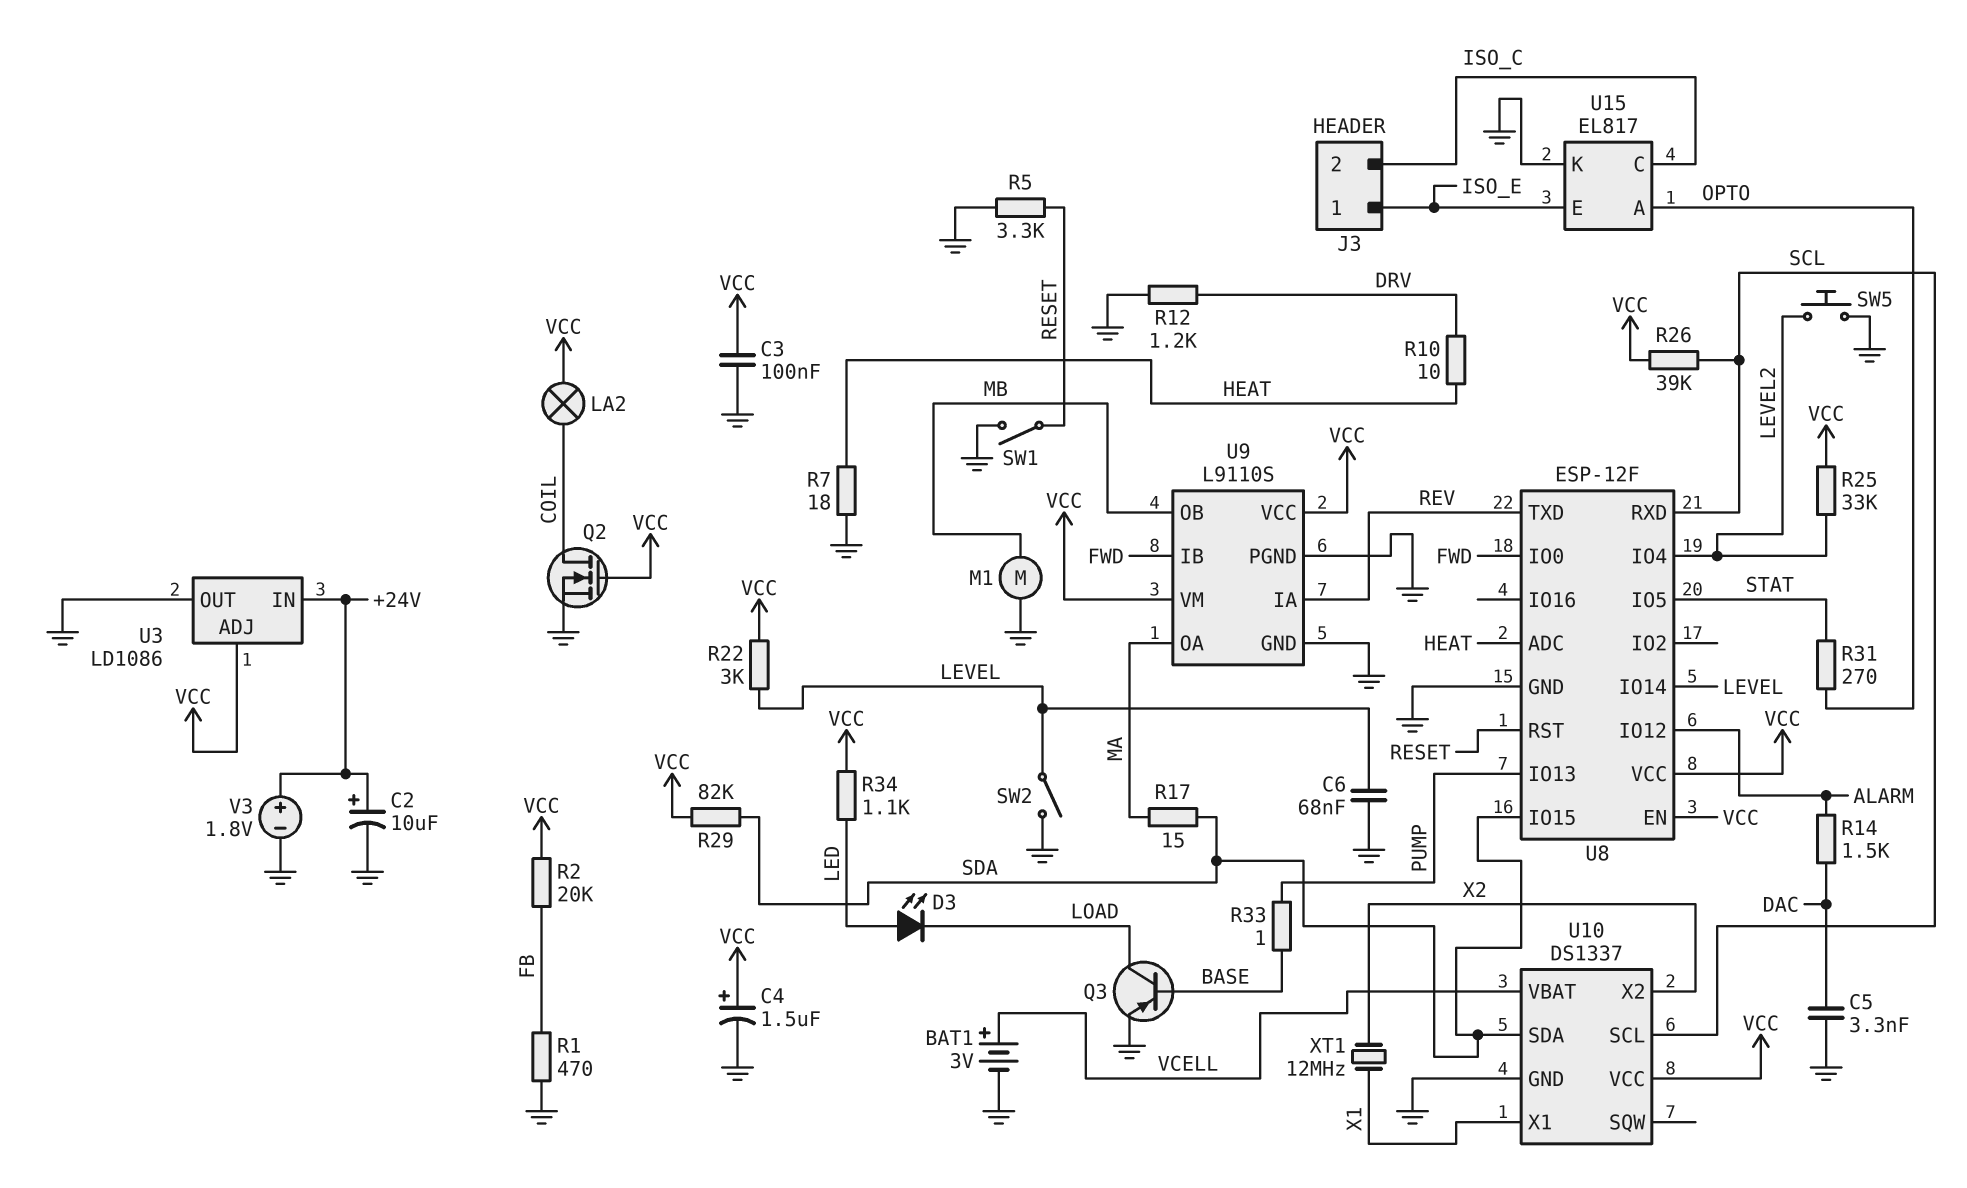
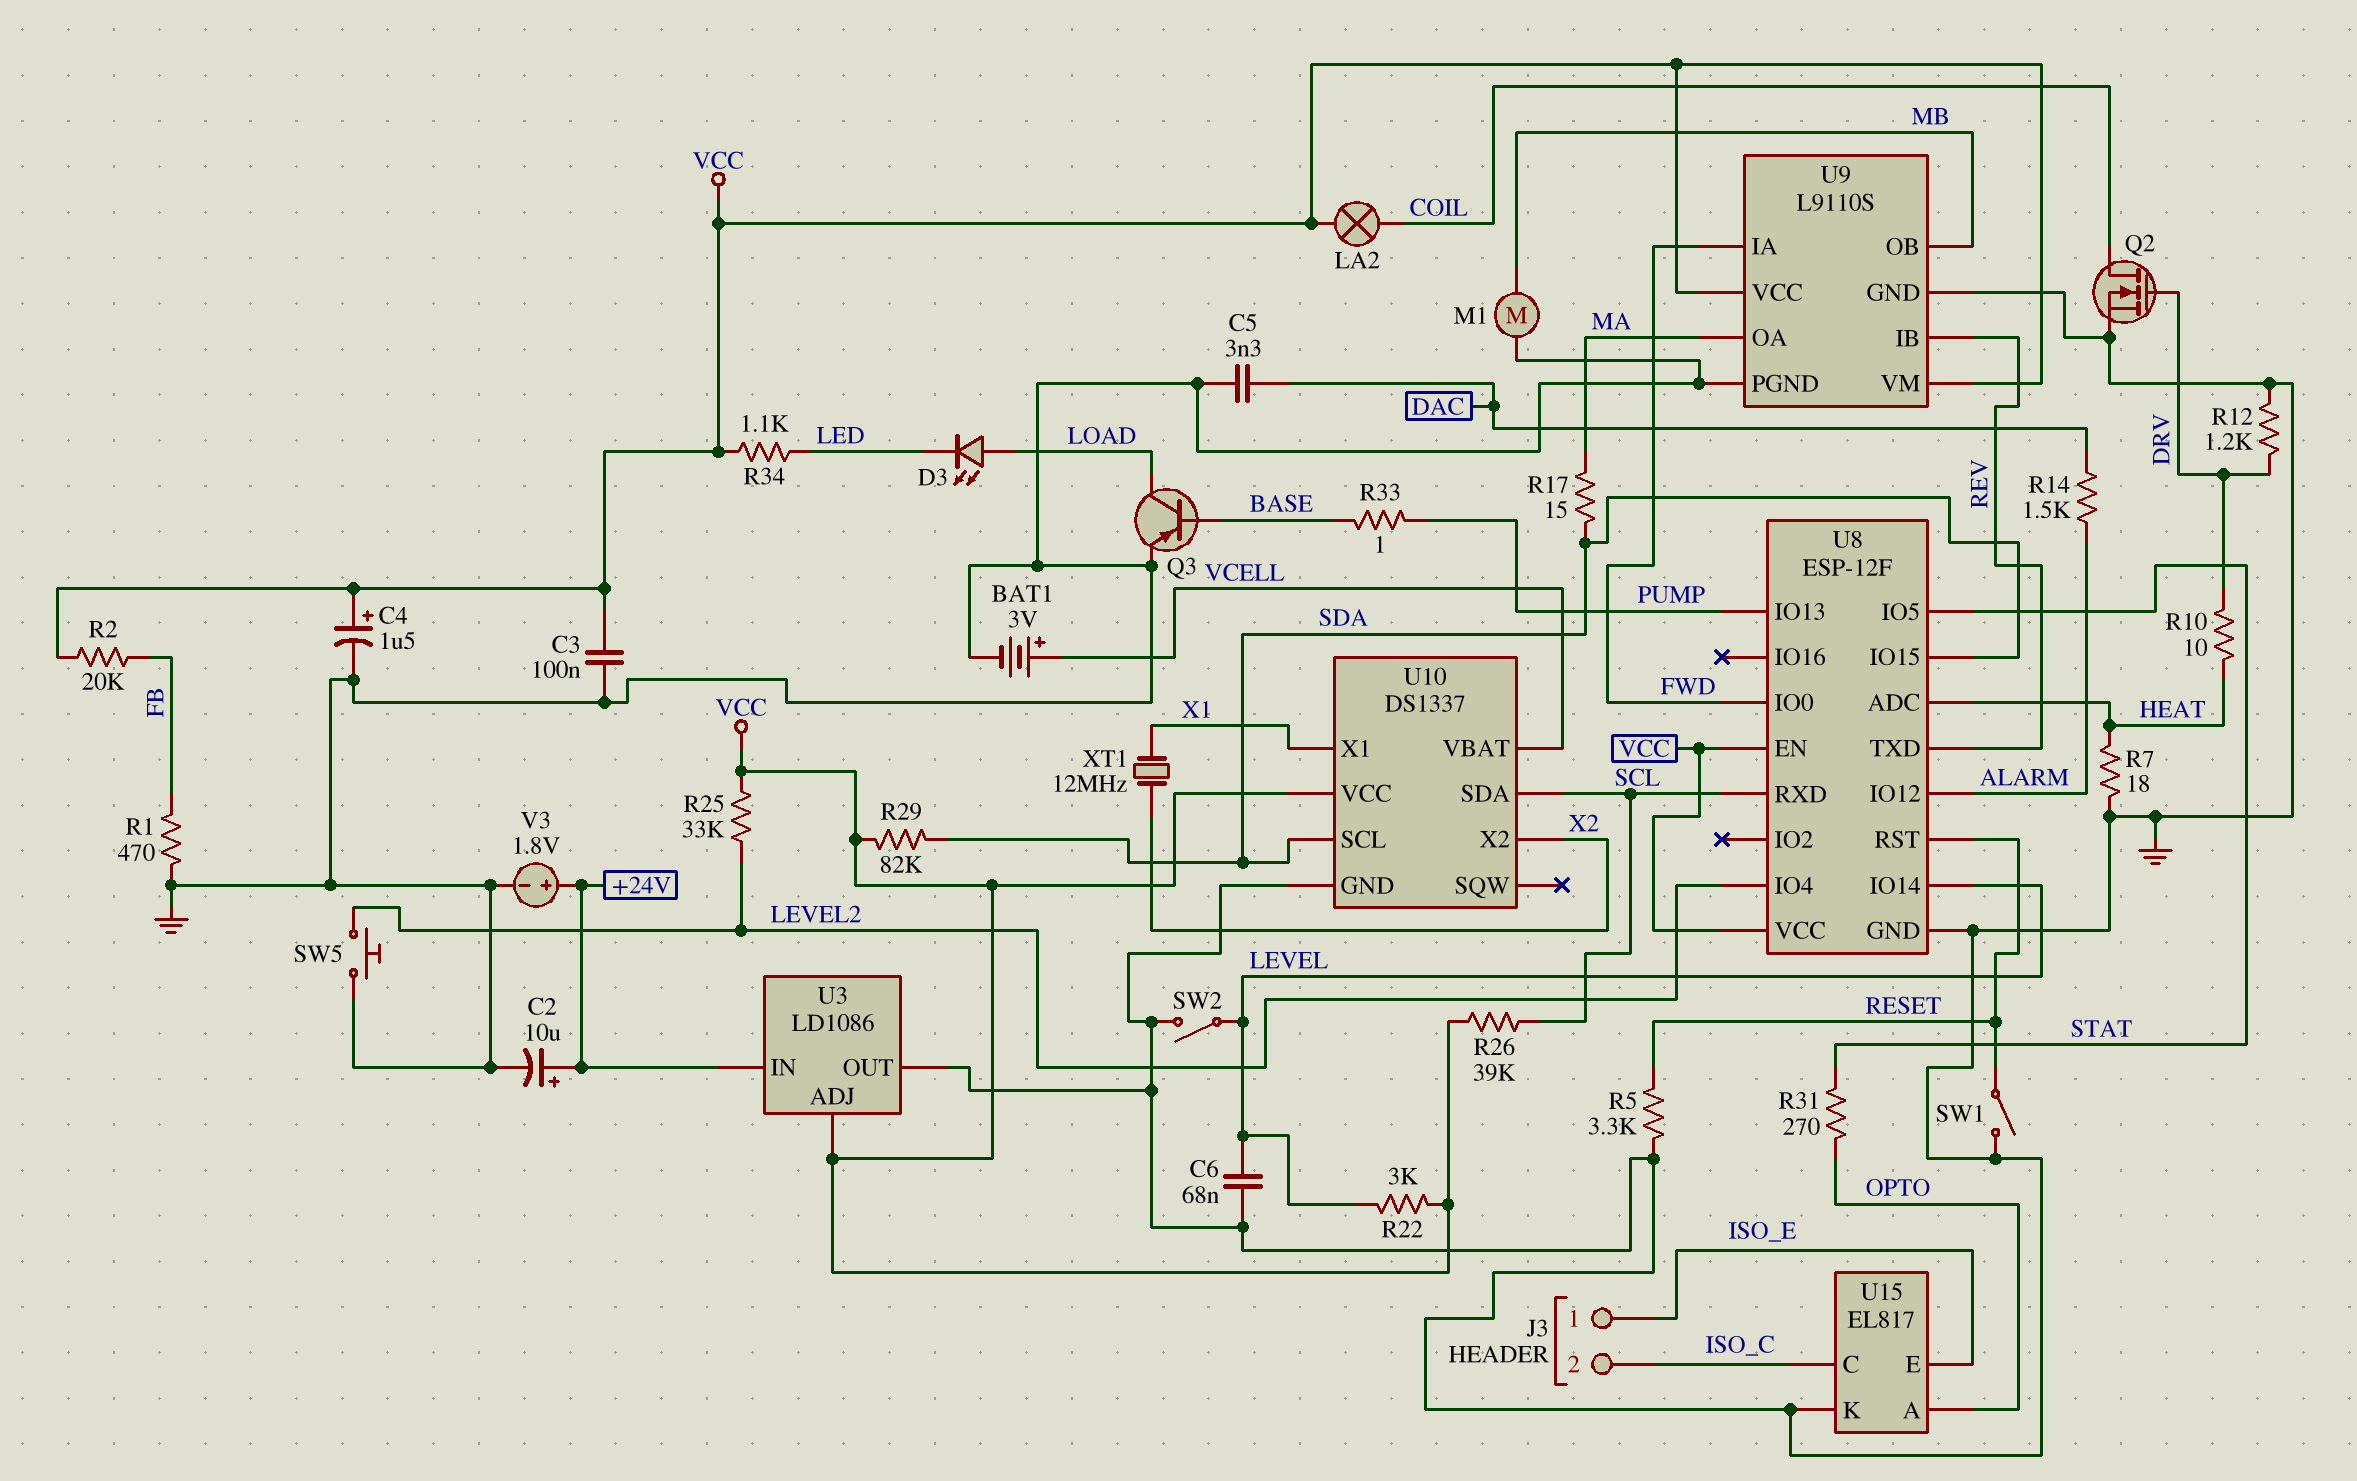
D3: LED (A LED, K LOAD) -> LED (A LOAD, K LED)
Q2: NMOS (G VCC, D COIL, S GND) -> NMOS (G DRV, D COIL, S GND)
U9 pin IA: REV -> FWD
U9 pin IB: FWD -> REV
U10 pin SCL: SCL -> SDA
U10 pin SDA: SDA -> SCL

